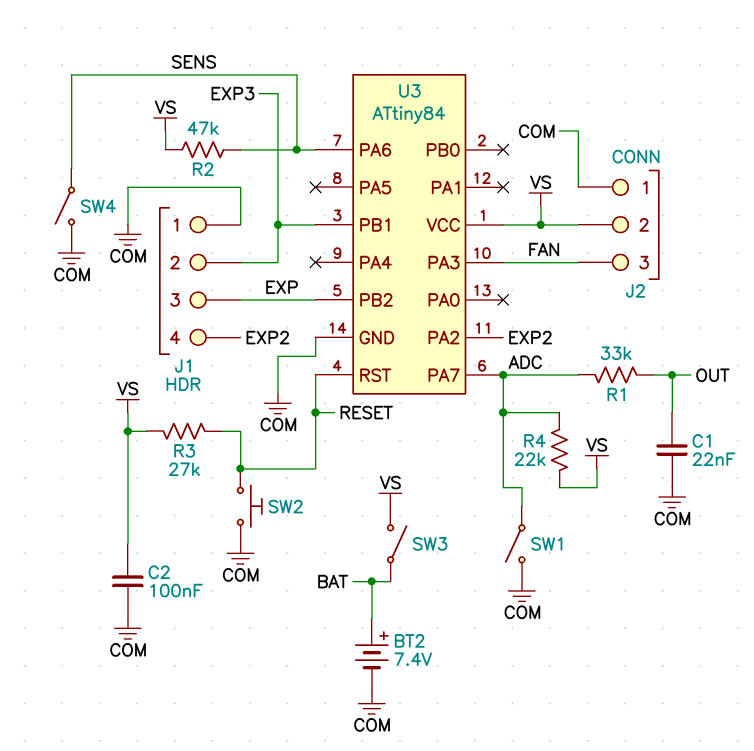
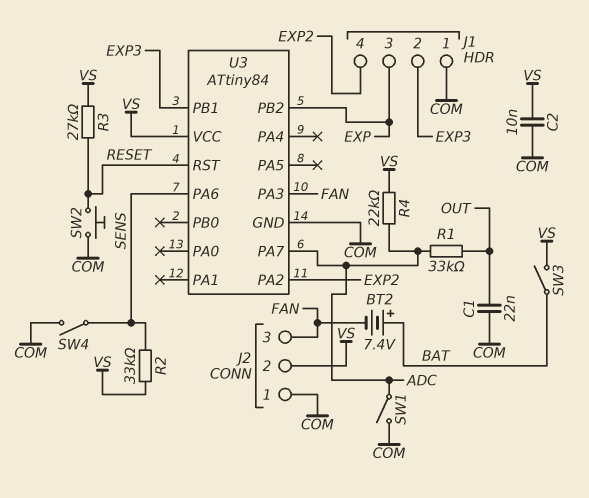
BT2: 7.4V (plus BAT, minus COM) -> 7.4V (plus BAT, minus FAN)
C2: 100nF (COM, VS) -> 10nF (COM, VS)
R2: 47k (SENS, VS) -> 33k (SENS, VS)

